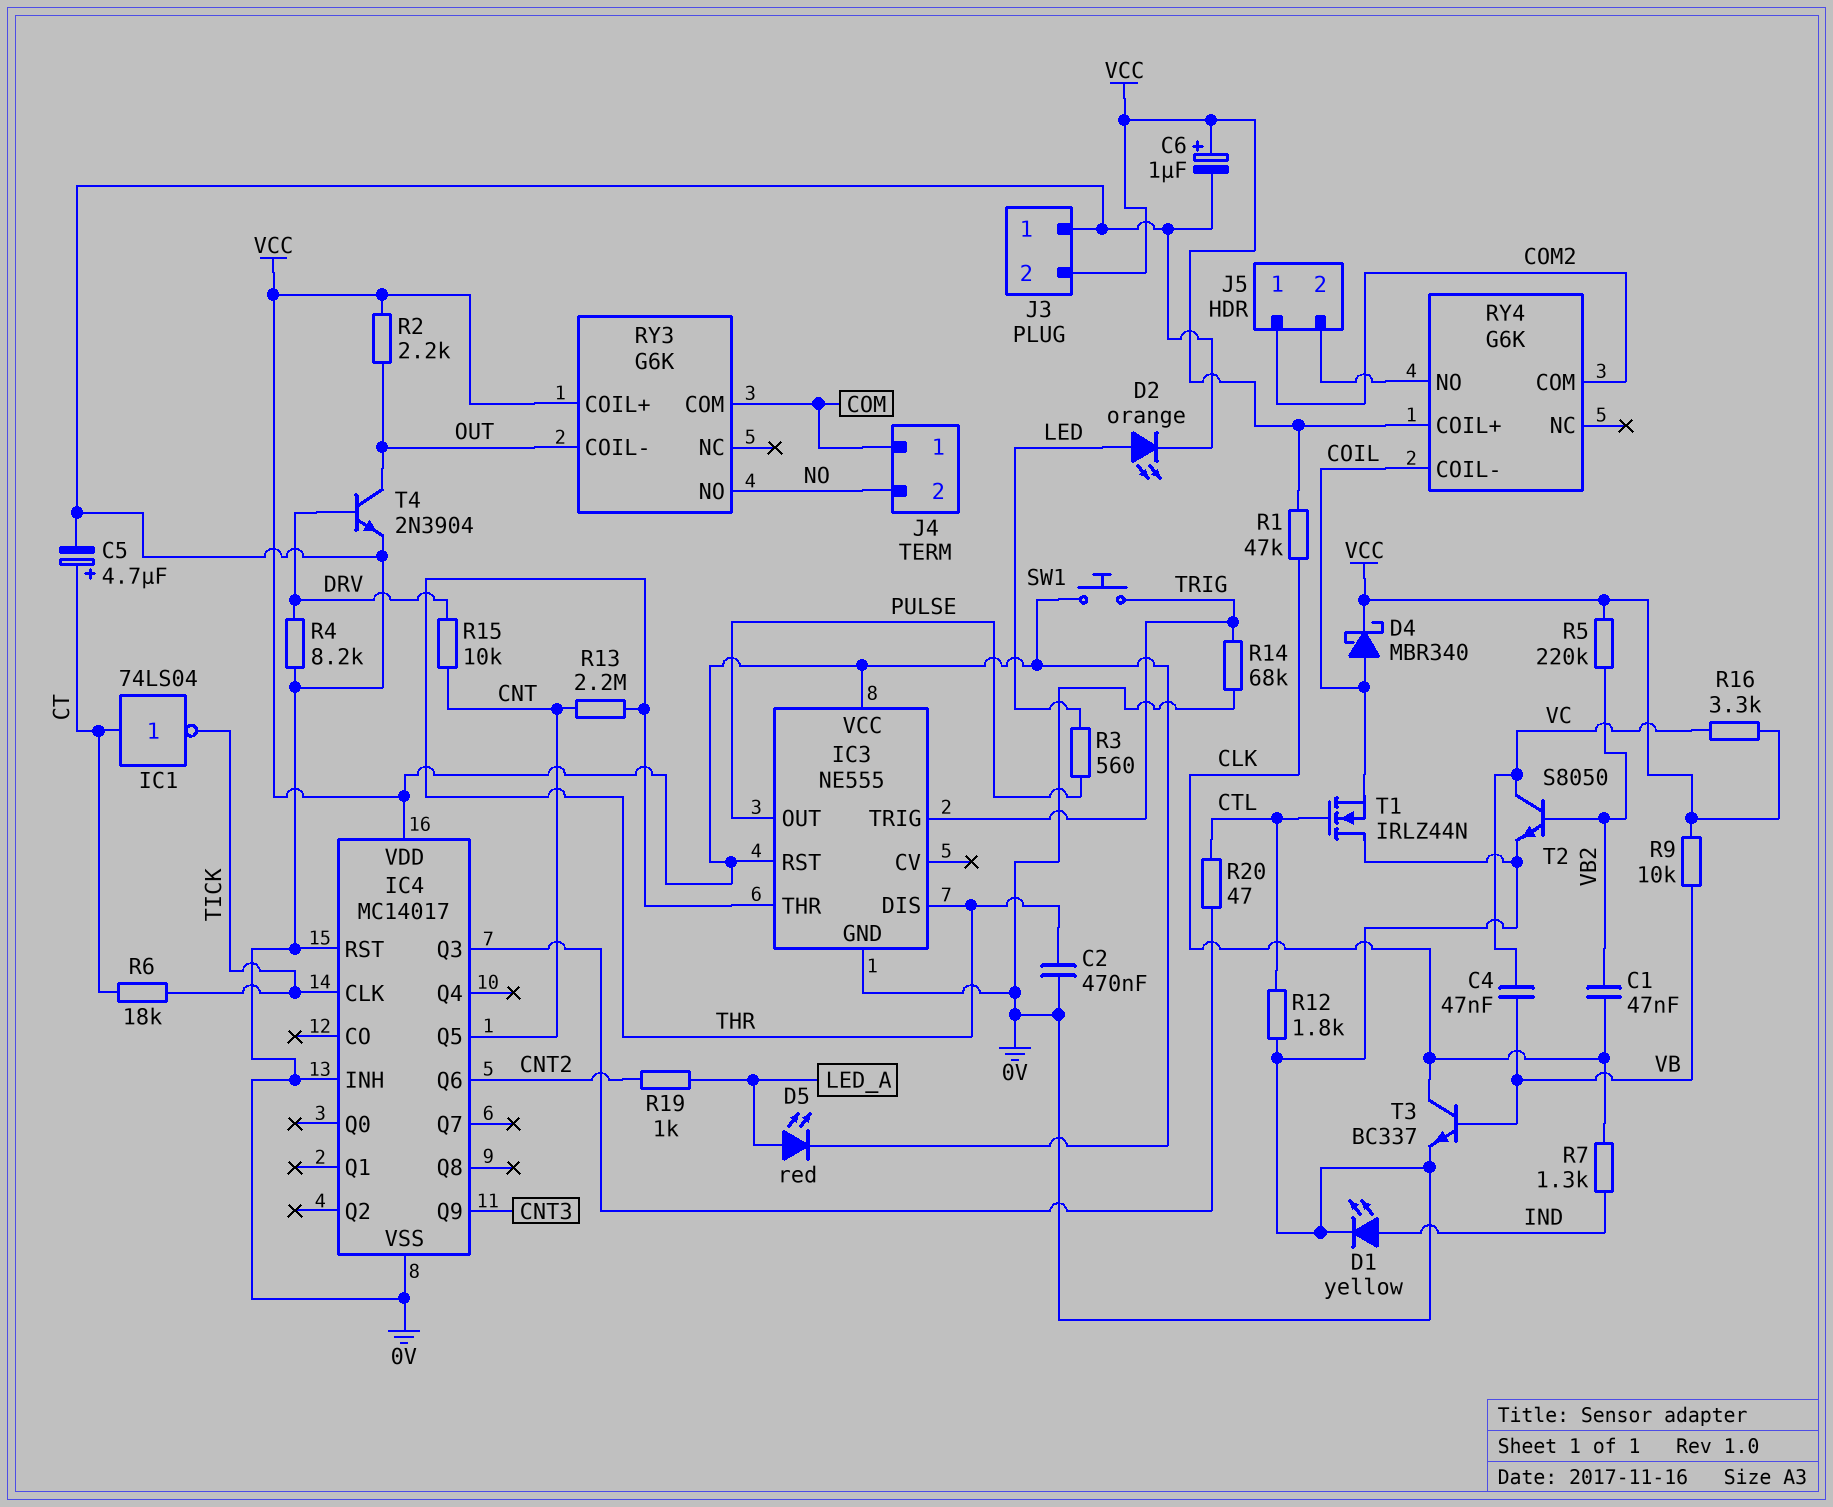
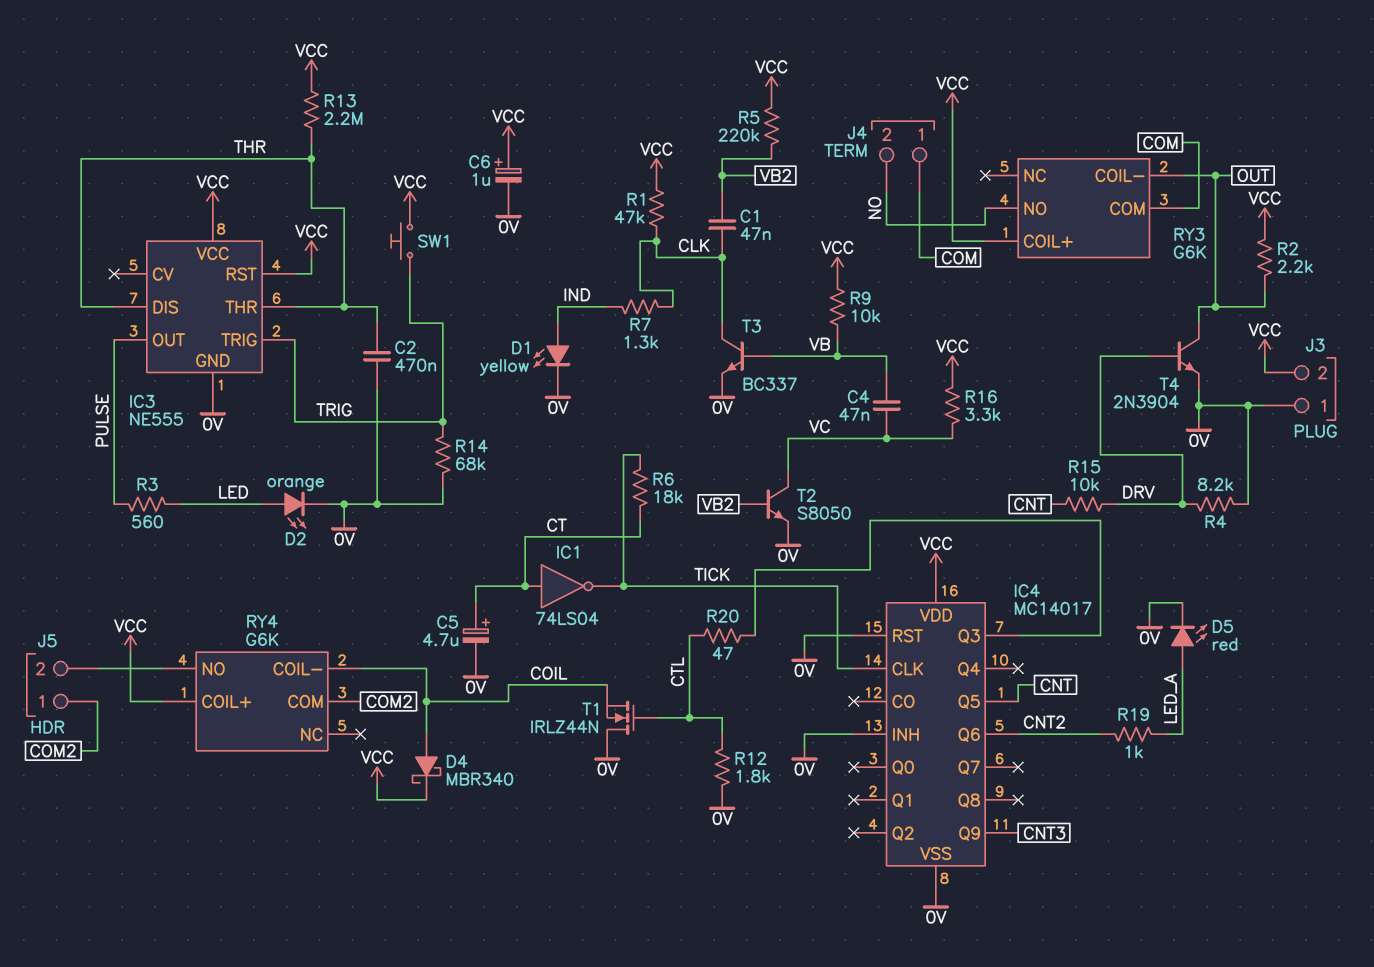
D5: LED red (A LED_A, K VCC) -> LED red (A LED_A, K 0V)
R13: 2.2M (CNT, THR) -> 2.2M (THR, VCC)

